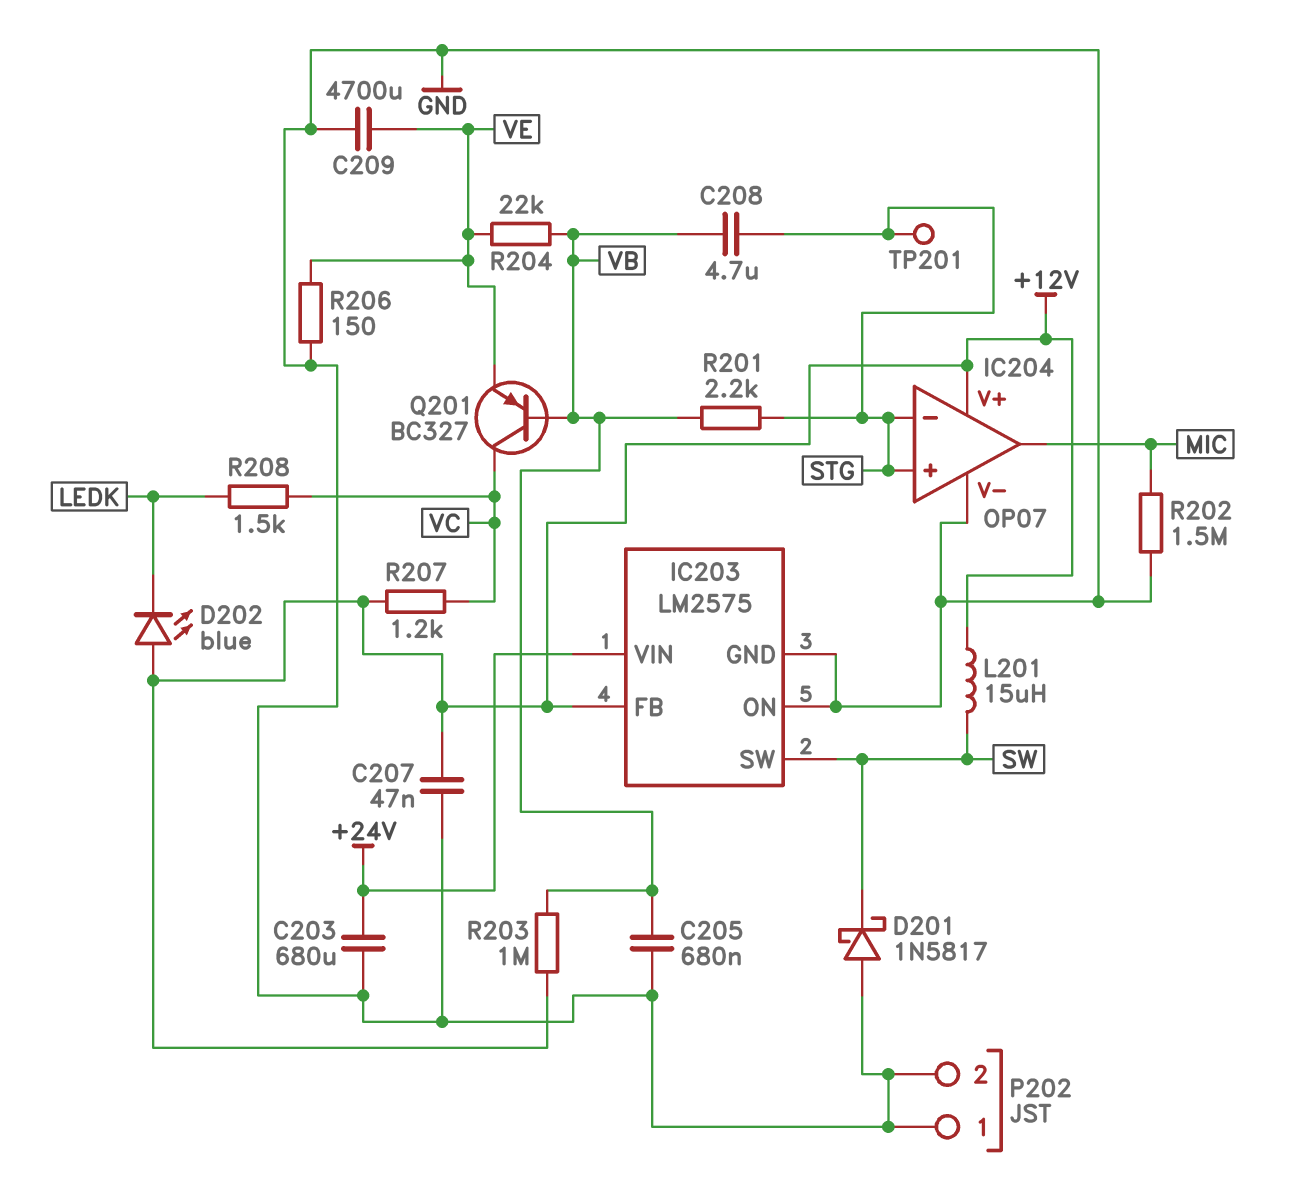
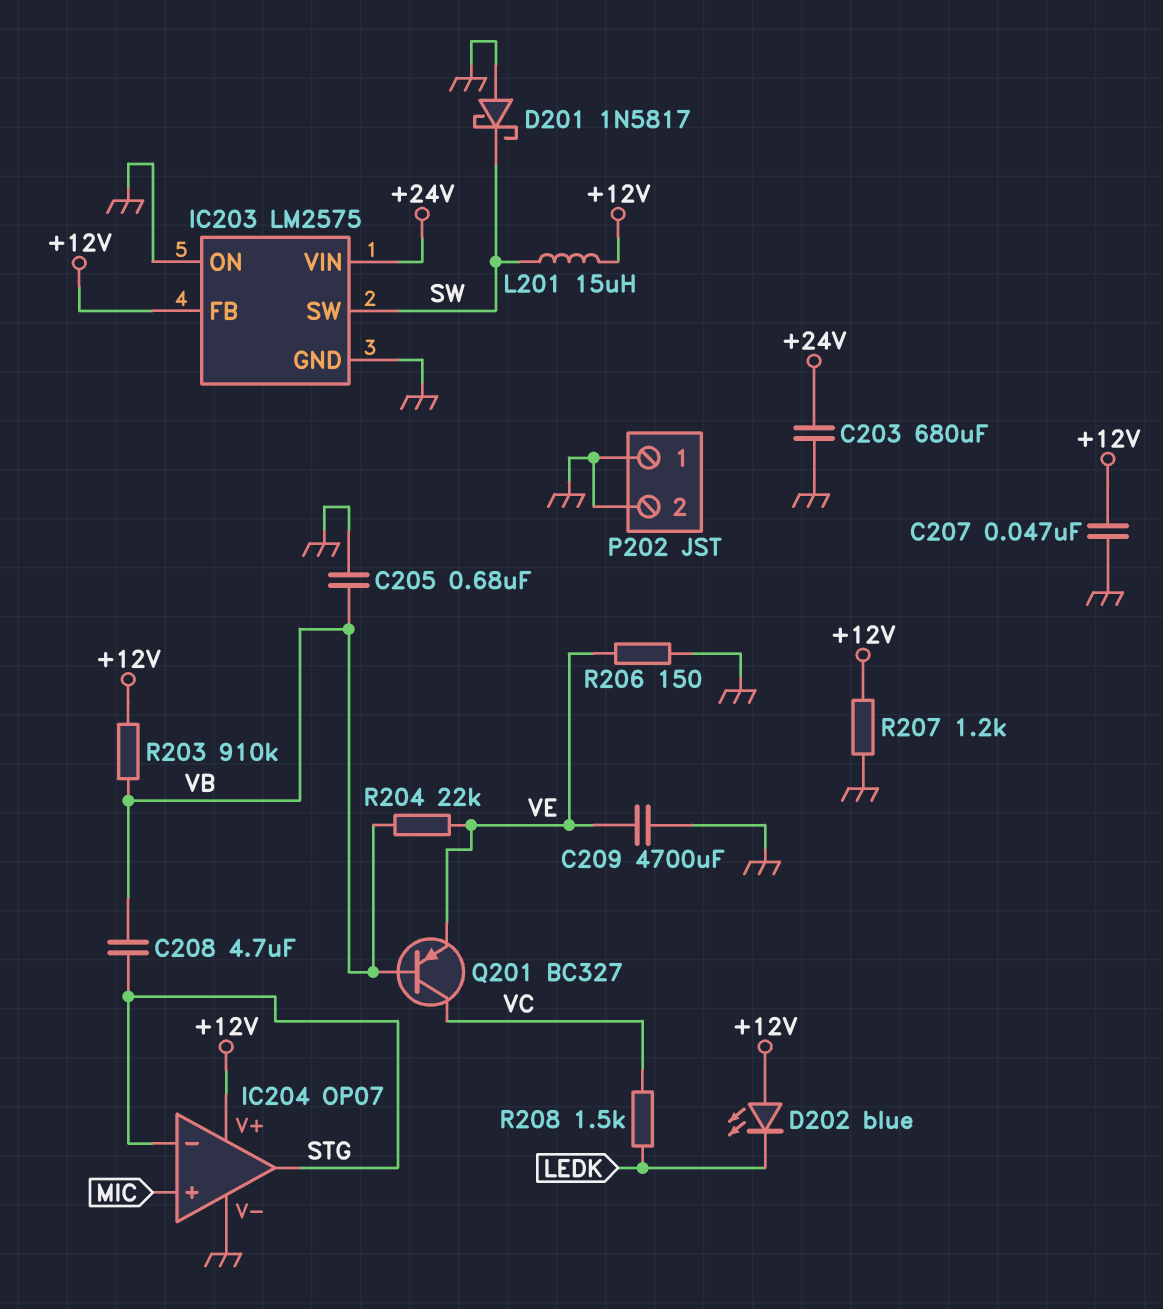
IC204 pin in+: STG -> MIC
IC204 pin out: MIC -> STG
R201: 2.2k (STG, VB) -> none
R202: 1.5M (GND, MIC) -> none
R203: 1M (+12V, VB) -> 910k (+12V, VB)
R207: 1.2k (+12V, VC) -> 1.2k (+12V, GND)
TP201: test point (STG) -> none

